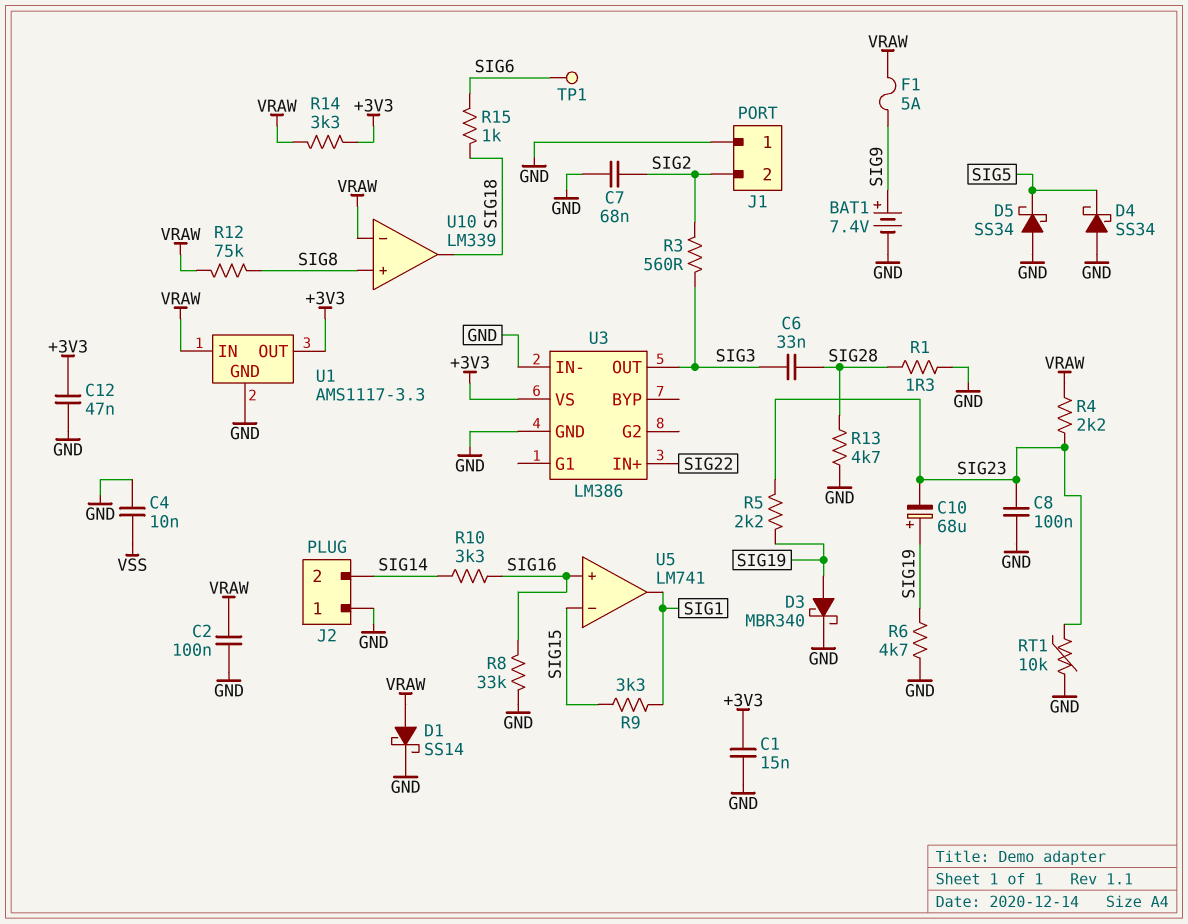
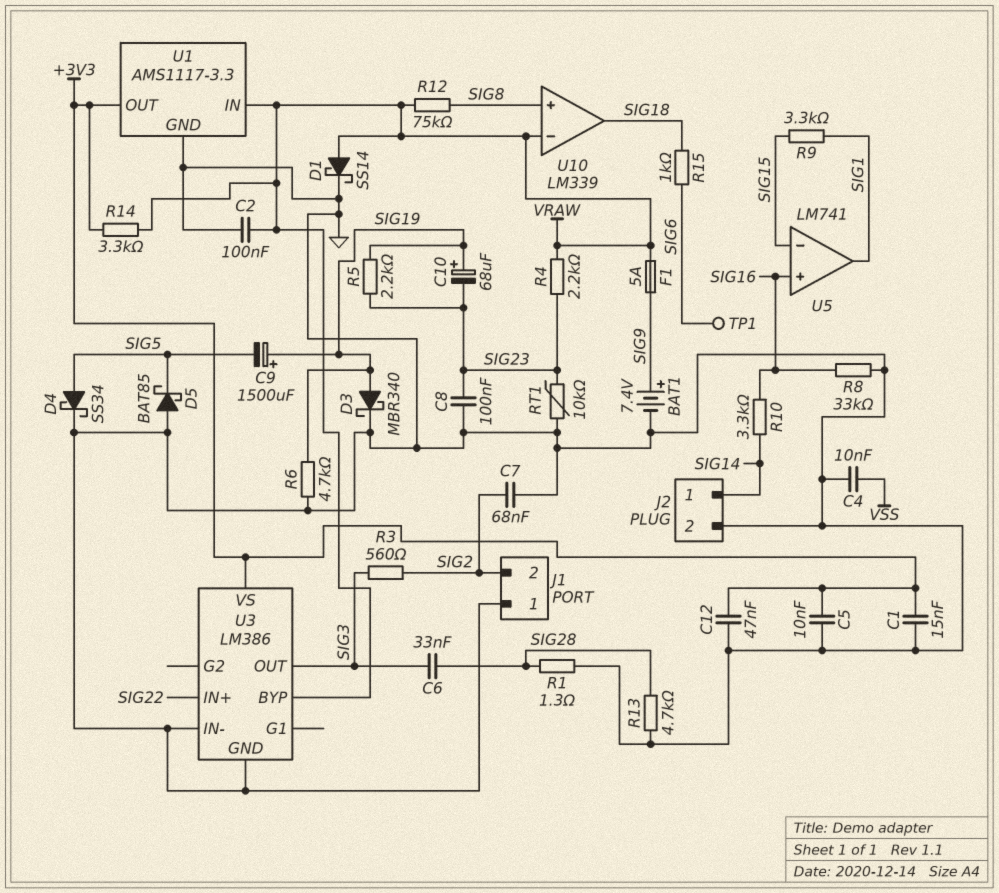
C5: none -> 10nF (+3V3, GND)
C9: none -> 1500uF (plus SIG19, minus SIG5)
D4: schottky SS34 (A GND, K SIG5) -> schottky SS34 (A SIG5, K GND)
D5: schottky SS34 (A GND, K SIG5) -> schottky BAT85 (A GND, K SIG5)
J2 pin 1: GND -> SIG14
J2 pin 2: SIG14 -> GND
U3 pin BYP: none -> VRAW

